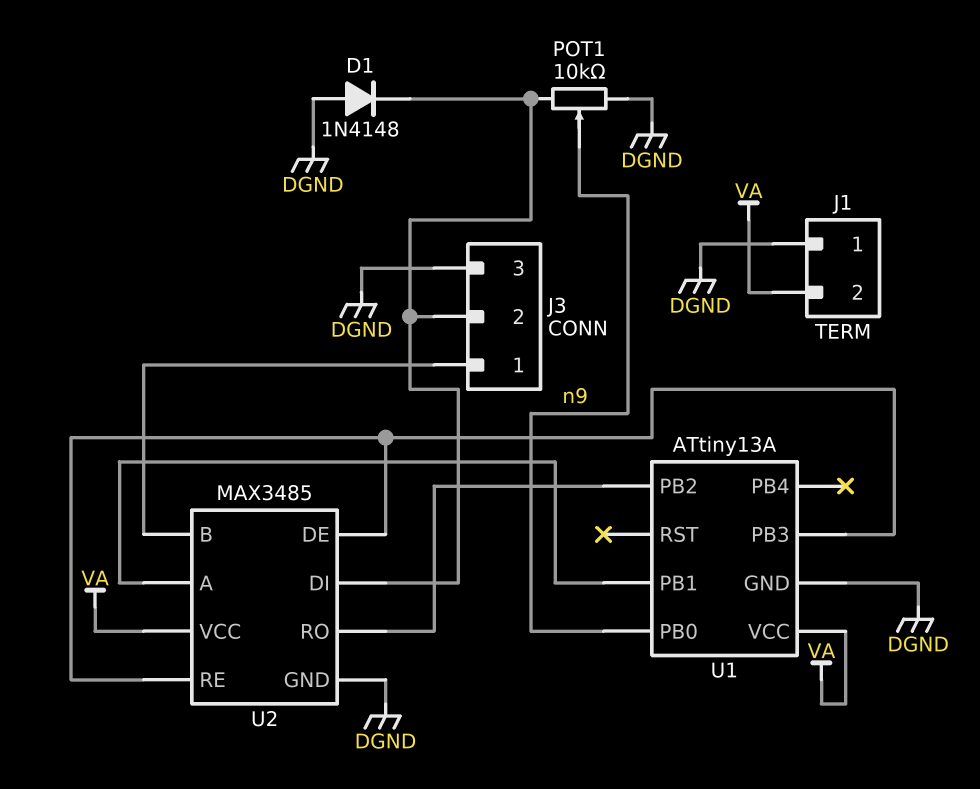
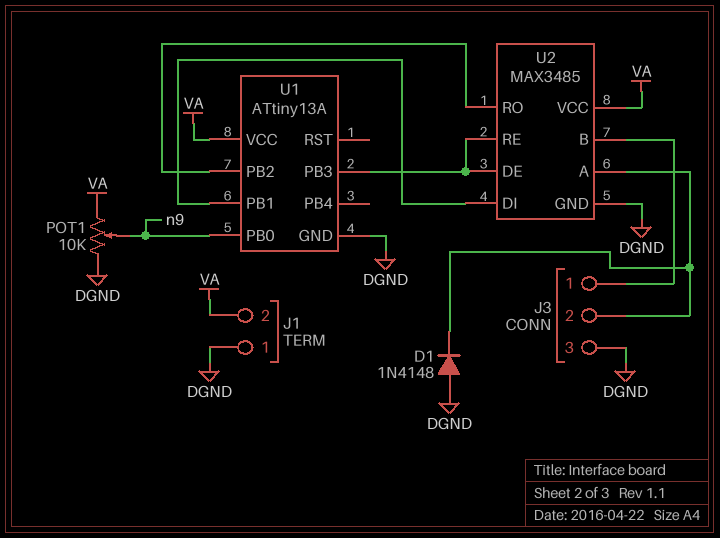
POT1: 10k (DGND, J3/2, wiper n9) -> 10k (DGND, VA, wiper n9)
U2 pin A: U1/PB1 -> J3/2
U2 pin DI: J3/2 -> U1/PB1

